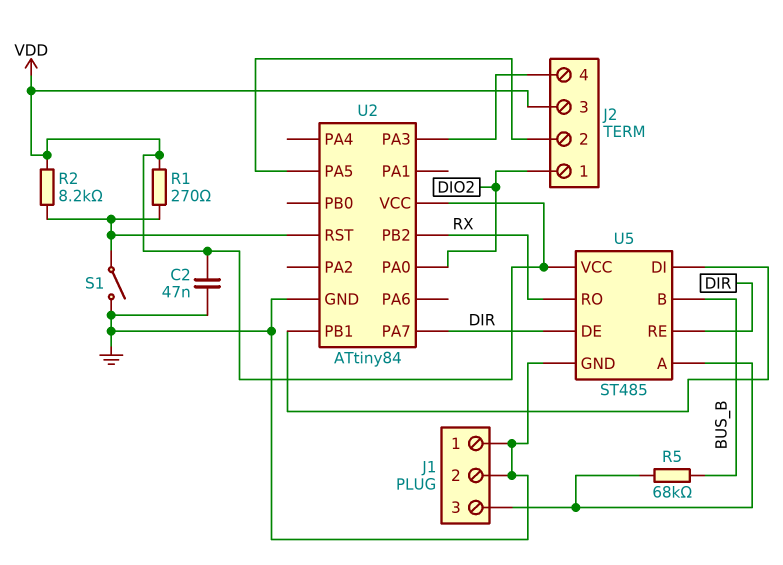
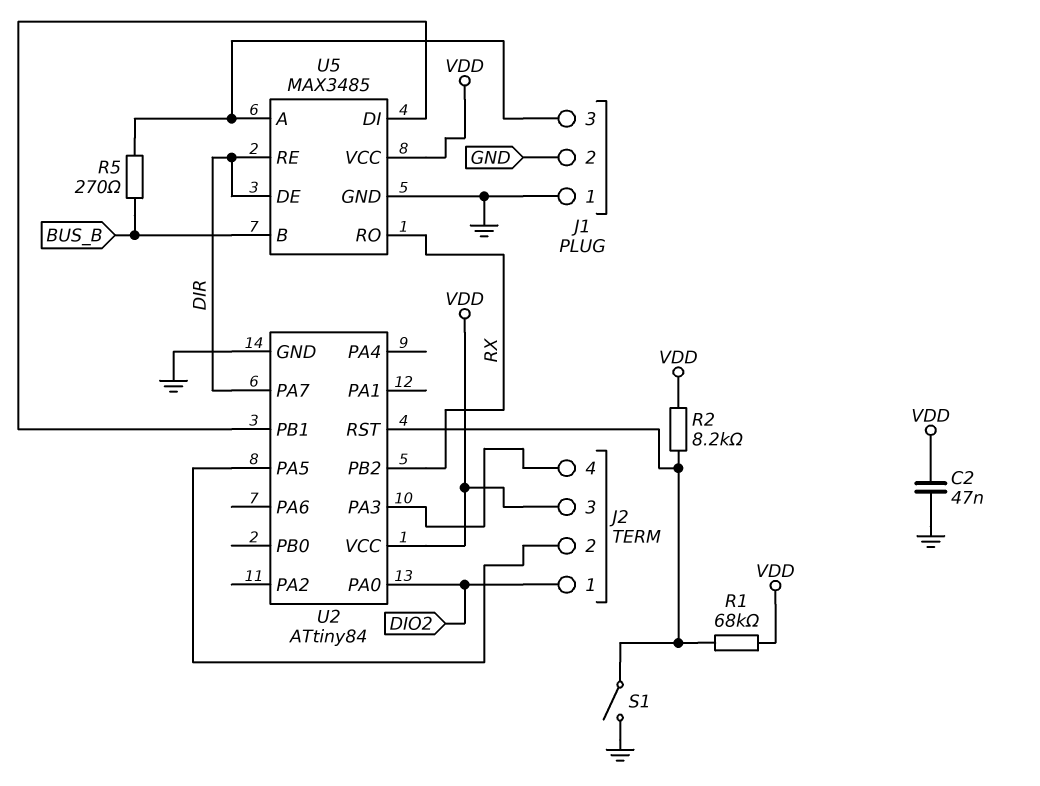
R1: 270 (U2/RST, VDD) -> 68k (U2/RST, VDD)
R5: 68k (BUS_B, J1/3) -> 270 (BUS_B, J1/3)
U5: ST485 -> MAX3485

